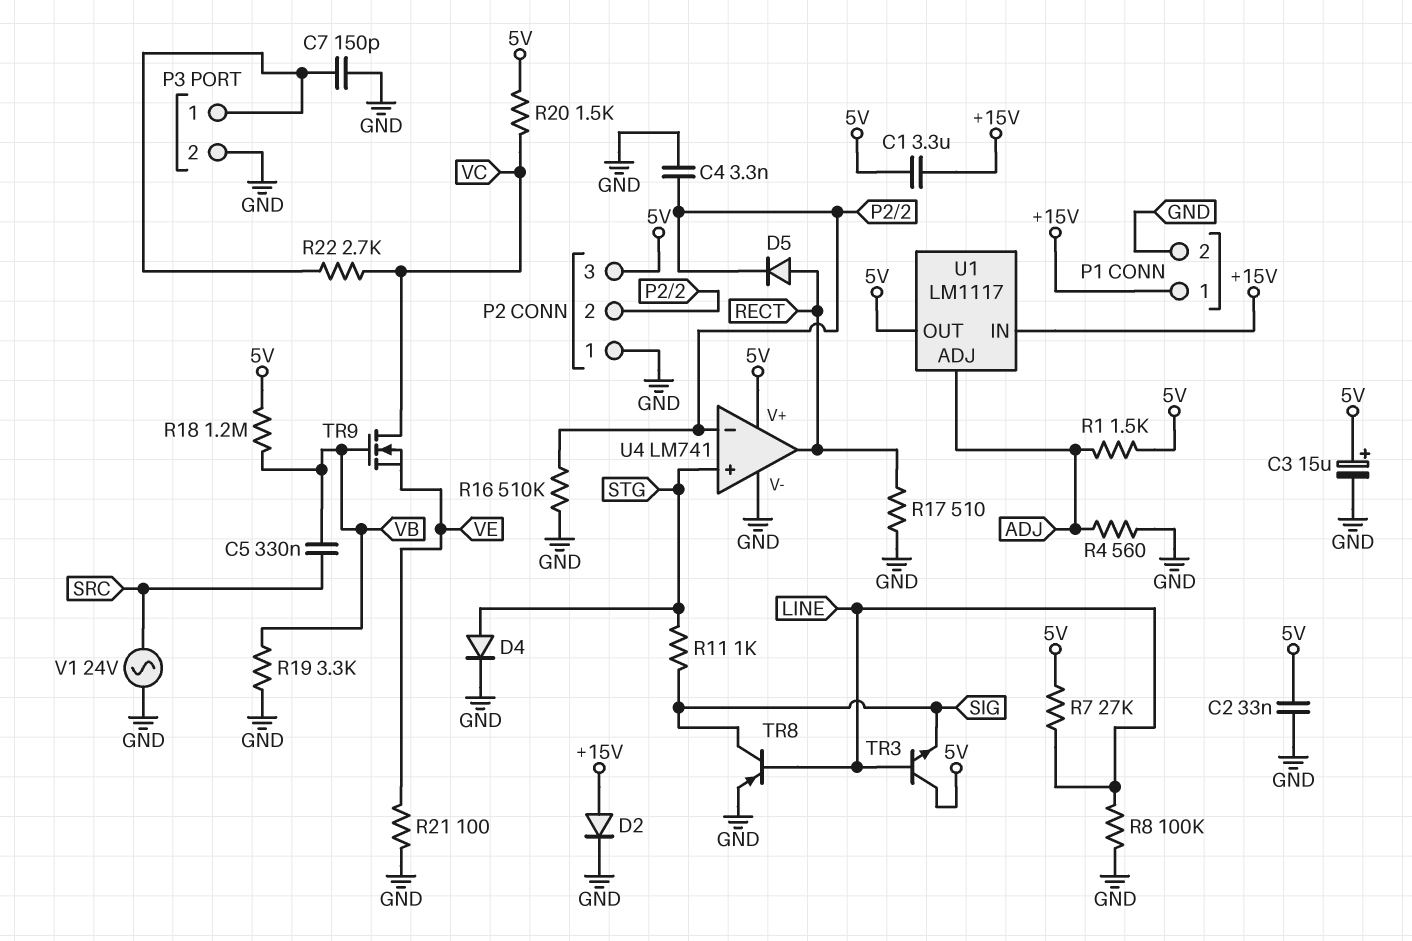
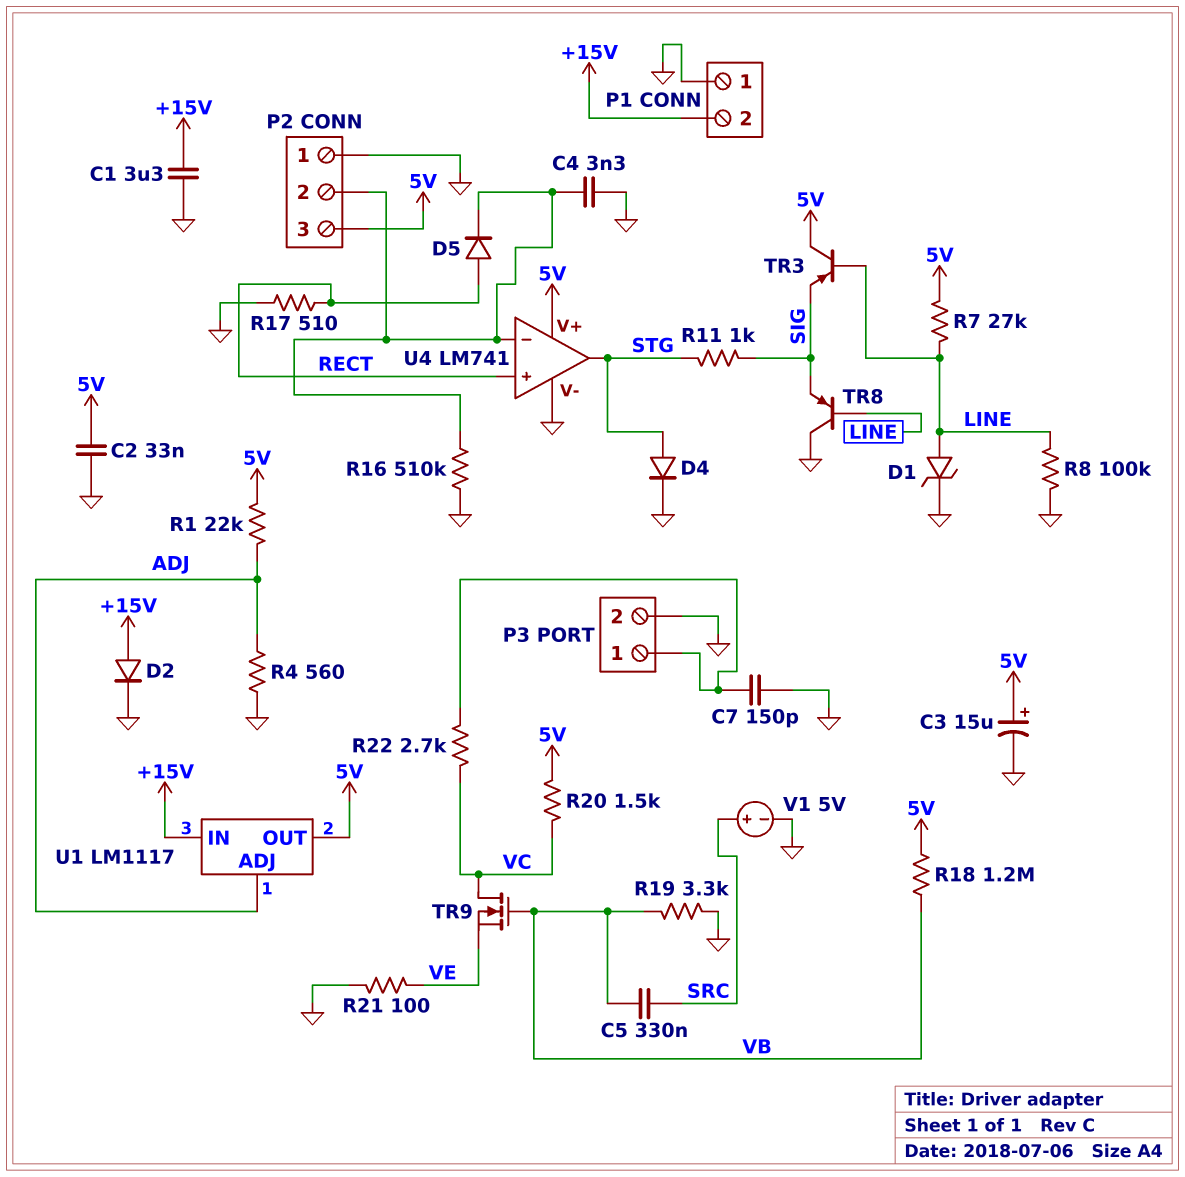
C1: 3.3uF (+15V, 5V) -> 3.3uF (+15V, GND)
D1: none -> zener (A LINE, K GND)
P1 pin 1: +15V -> GND
P1 pin 2: GND -> +15V
R1: 1.5k (5V, ADJ) -> 22k (5V, ADJ)
TR3: NPN (B LINE, C 5V, E SIG) -> PNP (B LINE, C 5V, E SIG)
TR8: PNP (B LINE, C SIG, E GND) -> PNP (B LINE, C GND, E SIG)
U4 pin in+: STG -> RECT
U4 pin out: RECT -> STG
V1: AC 24V (GND, SRC) -> 5V (plus SRC, minus GND)

